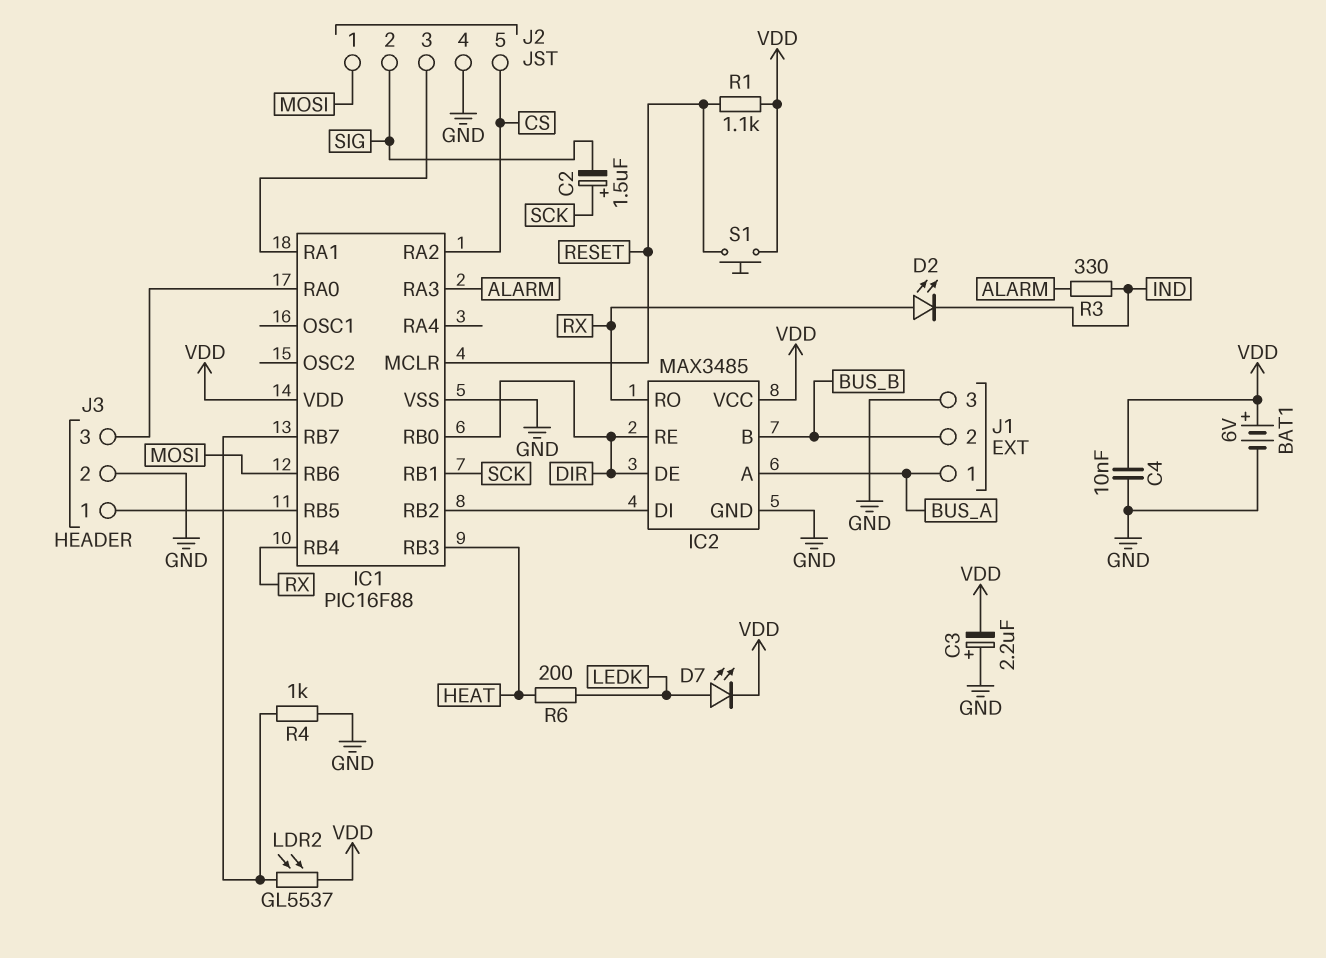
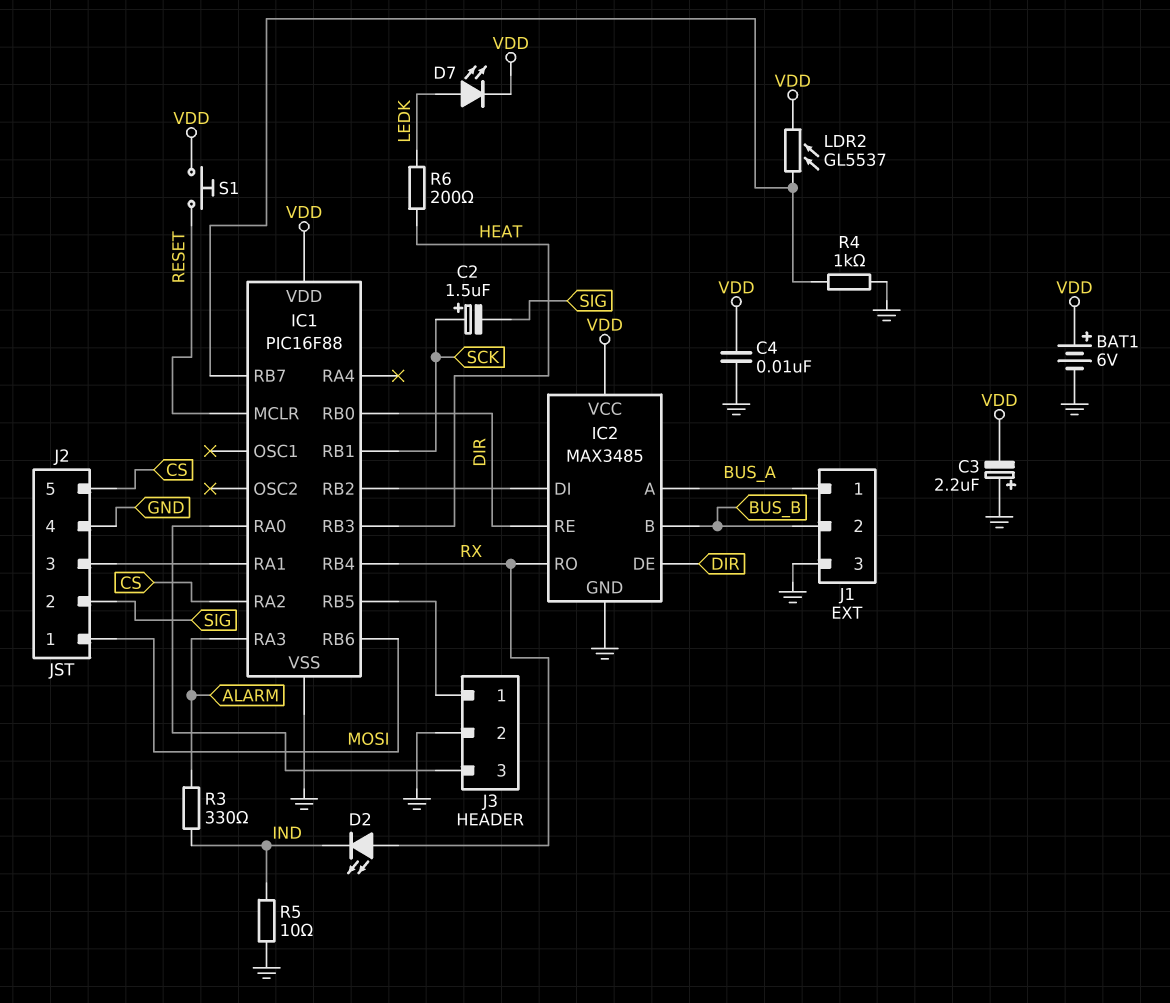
R1: 1.1k (RESET, VDD) -> none
R5: none -> 10 (GND, IND)

